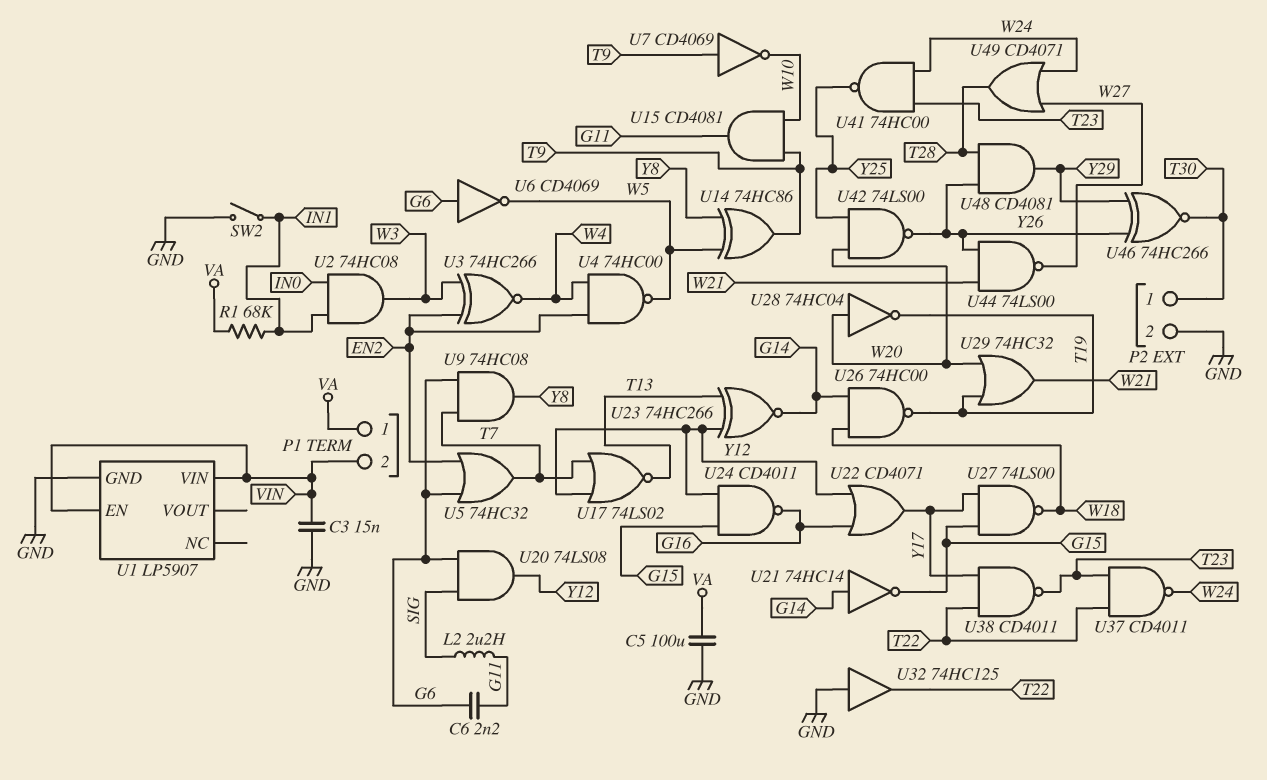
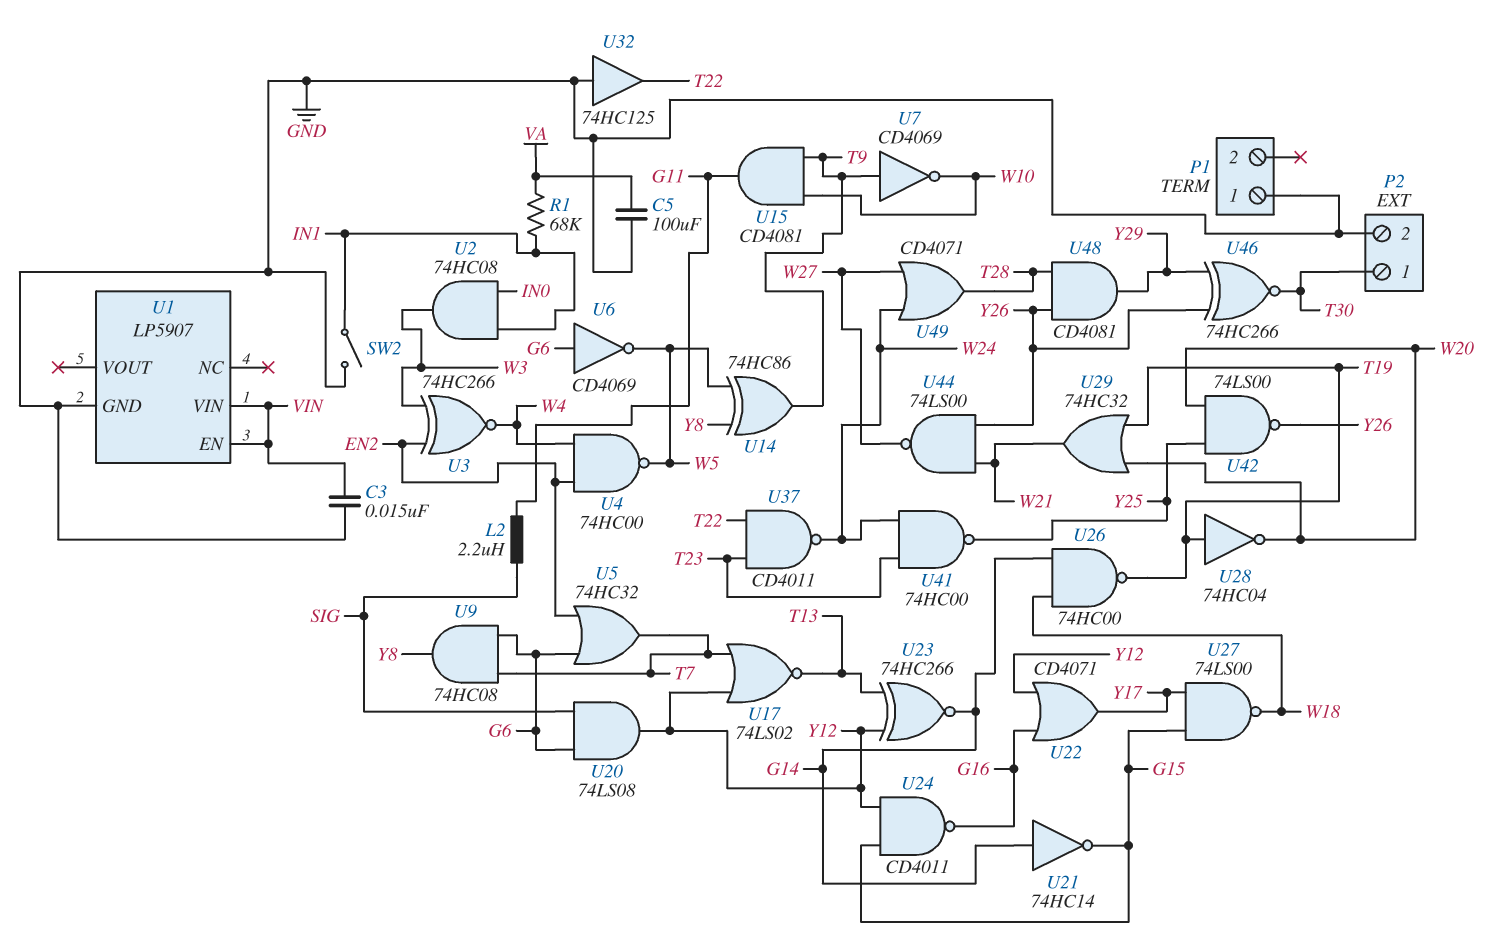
C6: 2.2nF (G6, G11) -> none
P1 pin 1: VA -> GND
P1 pin 2: VIN -> none
U28: NOT 74HC04 (in W20, out T19) -> NOT 74HC04 (in T19, out W20)
U38: NAND CD4011 (in T22, in Y17, out T23) -> none

